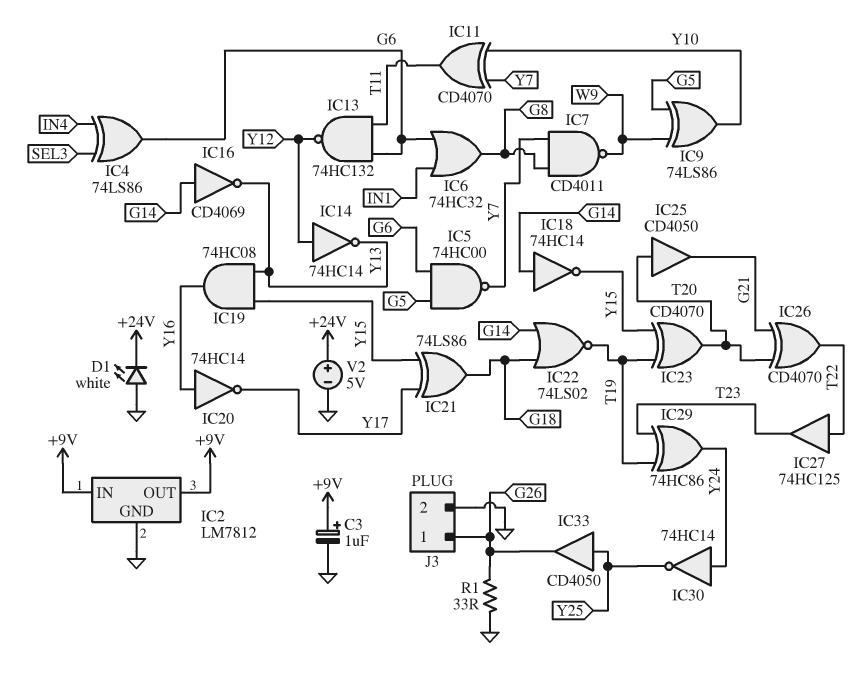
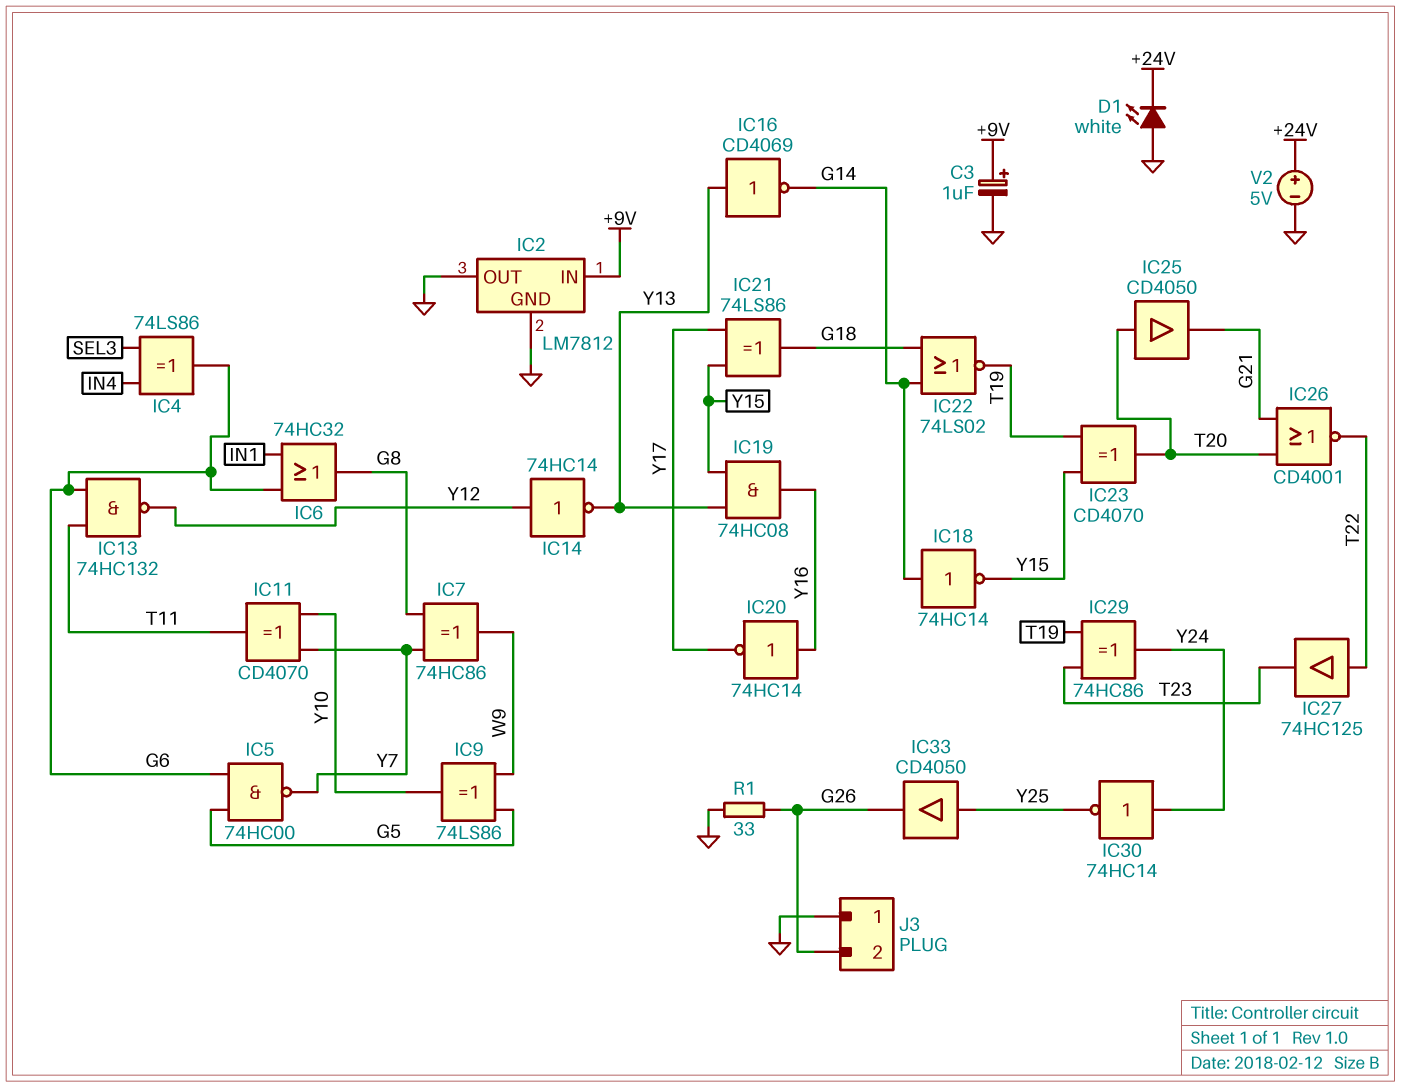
IC2 pin OUT: +9V -> GND
IC7: NAND CD4011 (in G8, in Y7, out W9) -> XOR 74HC86 (in G8, in Y7, out W9)
IC16: NOT CD4069 (in G14, out Y13) -> NOT CD4069 (in Y13, out G14)
IC26: XOR CD4070 (in G21, in T20, out T22) -> NOR CD4001 (in G21, in T20, out T22)
J3 pin 1: G26 -> GND
J3 pin 2: GND -> G26

